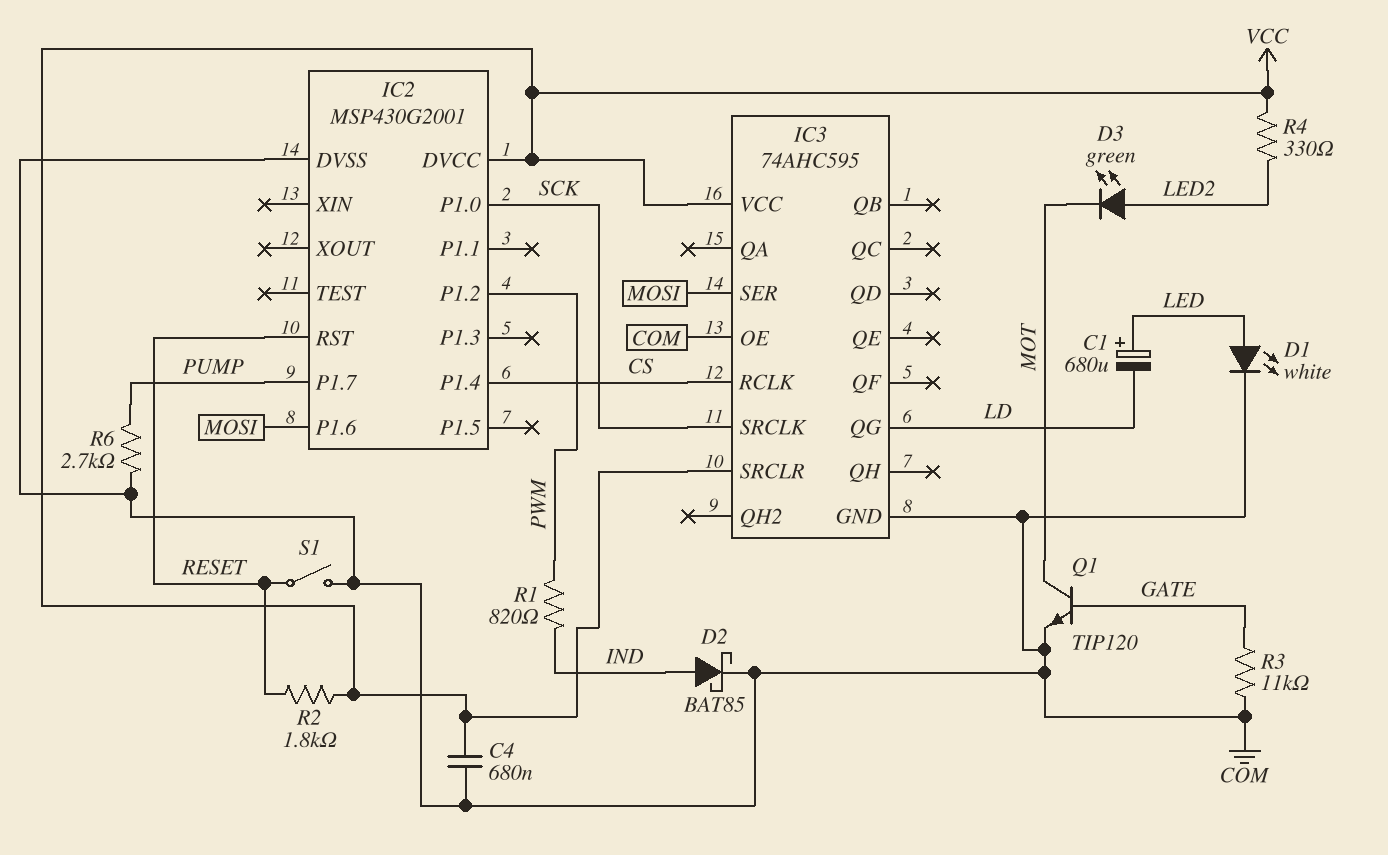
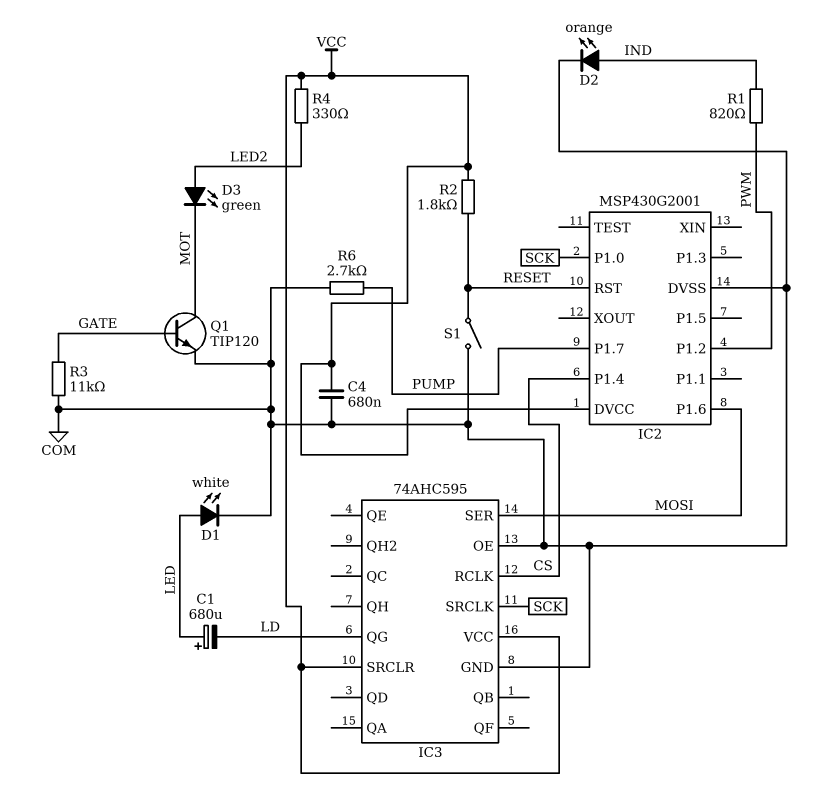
D2: schottky BAT85 (A IND, K COM) -> LED orange (A IND, K COM)

